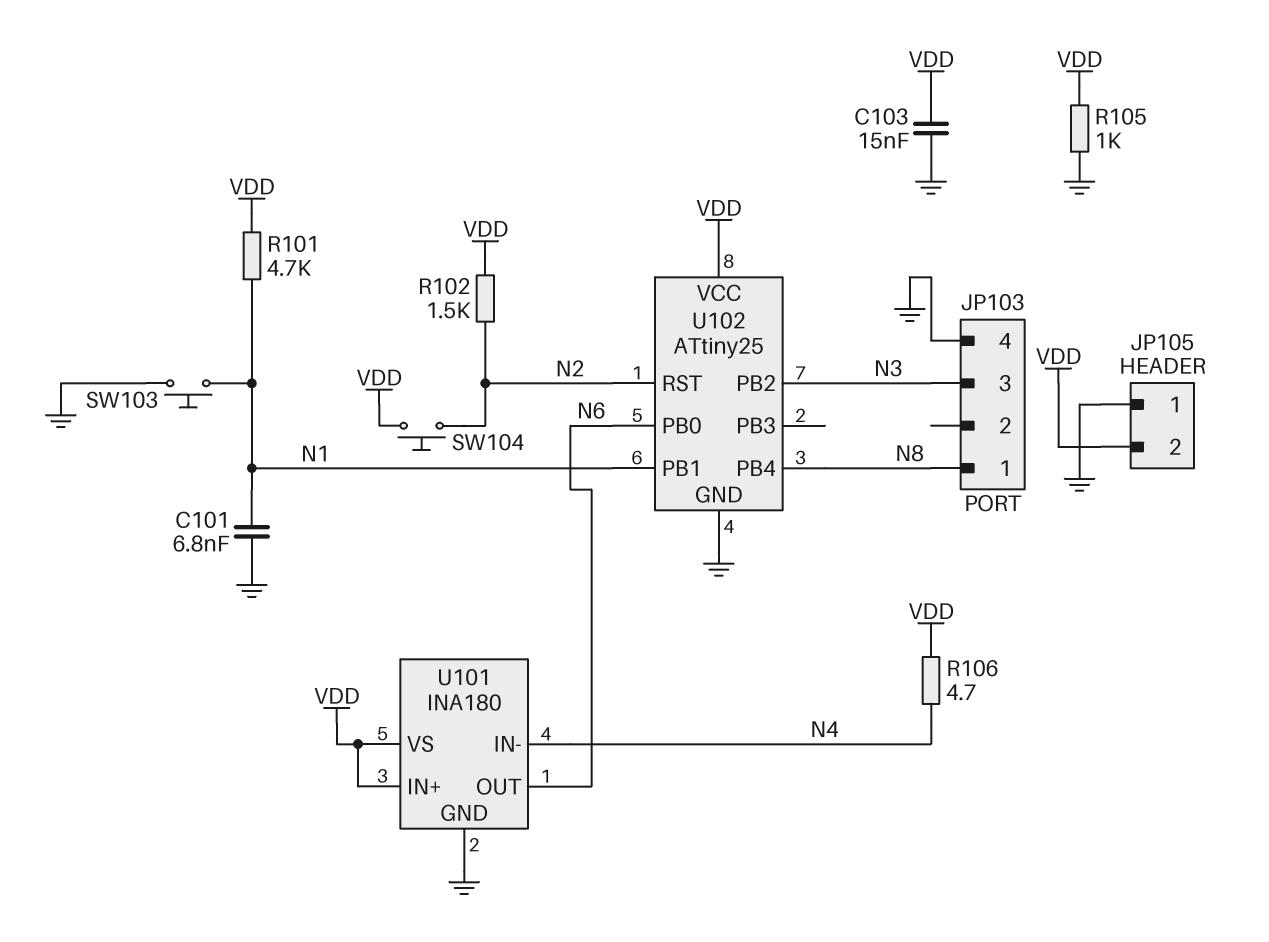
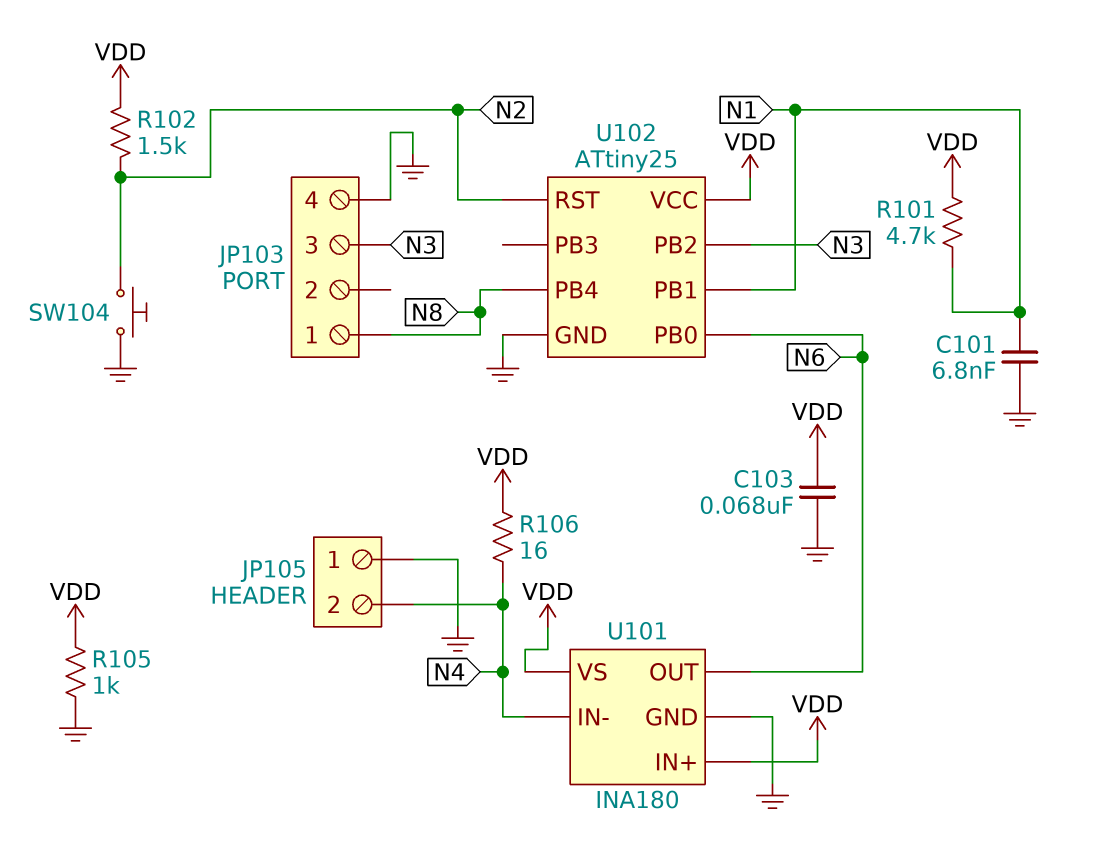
C103: 15nF (GND, VDD) -> 68nF (GND, VDD)
JP105 pin 2: VDD -> N4
R106: 4.7 (N4, VDD) -> 16 (N4, VDD)
SW103: button (GND, N1) -> none
SW104: button (N2, VDD) -> button (GND, N2)

